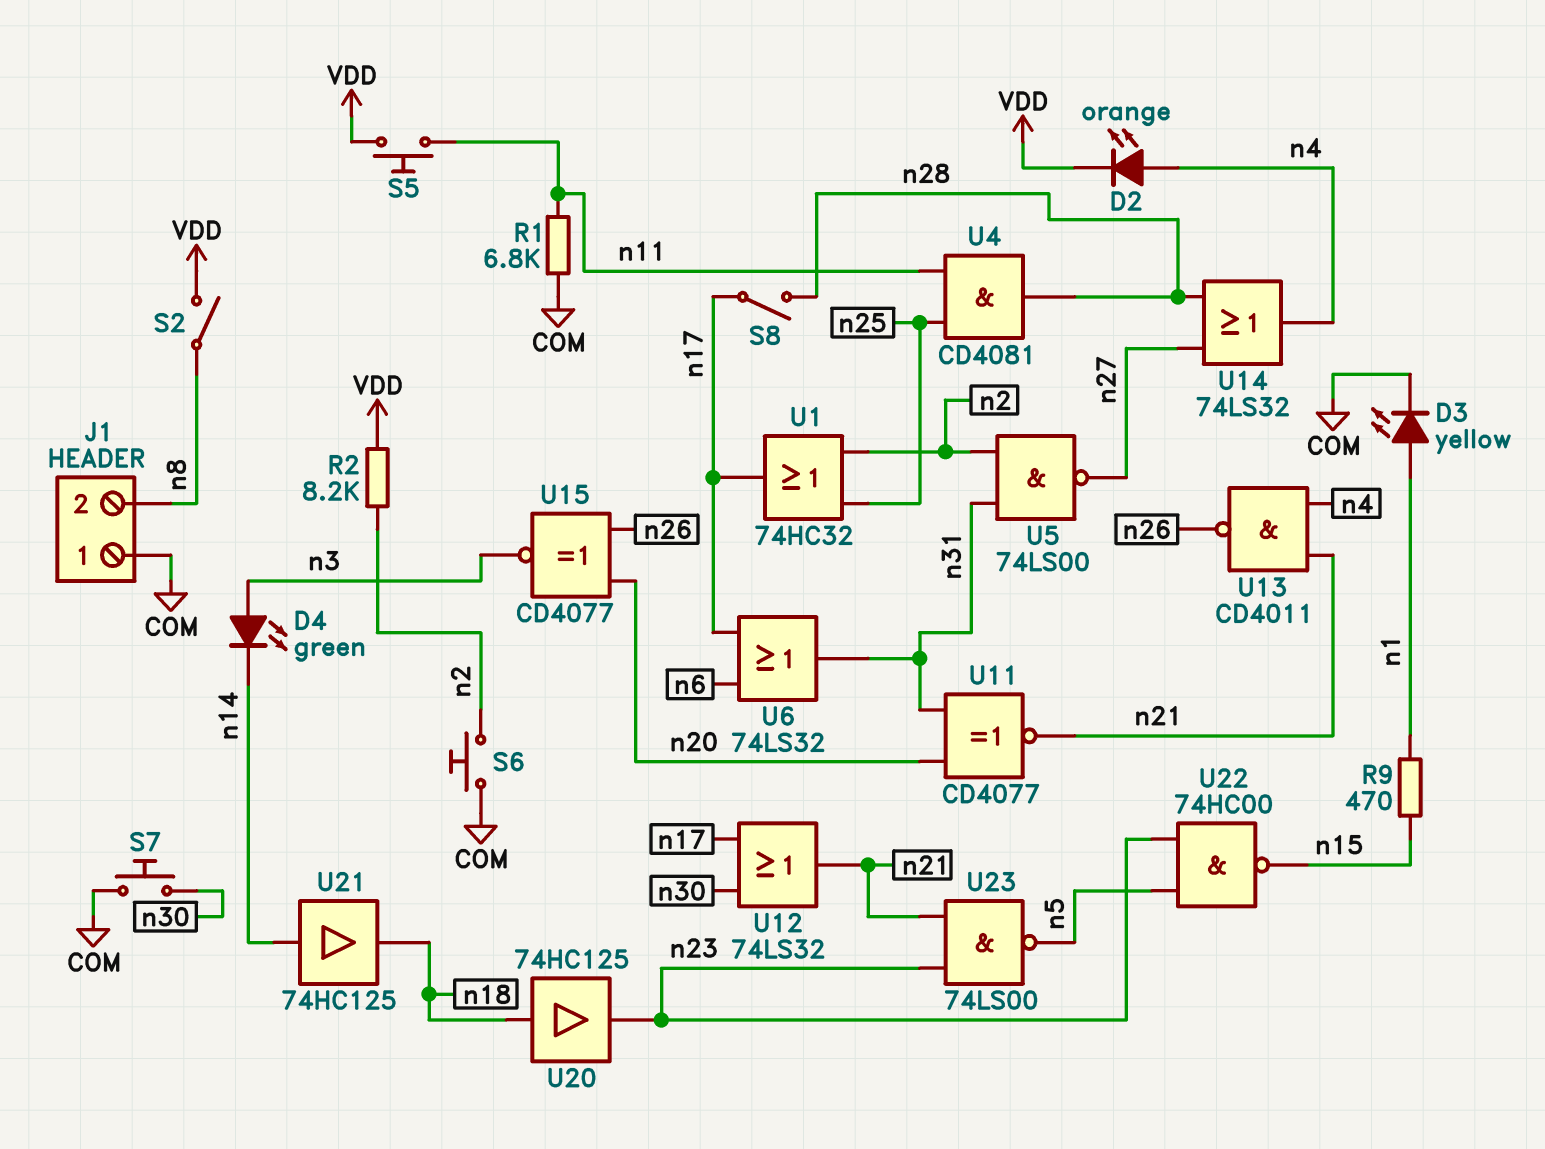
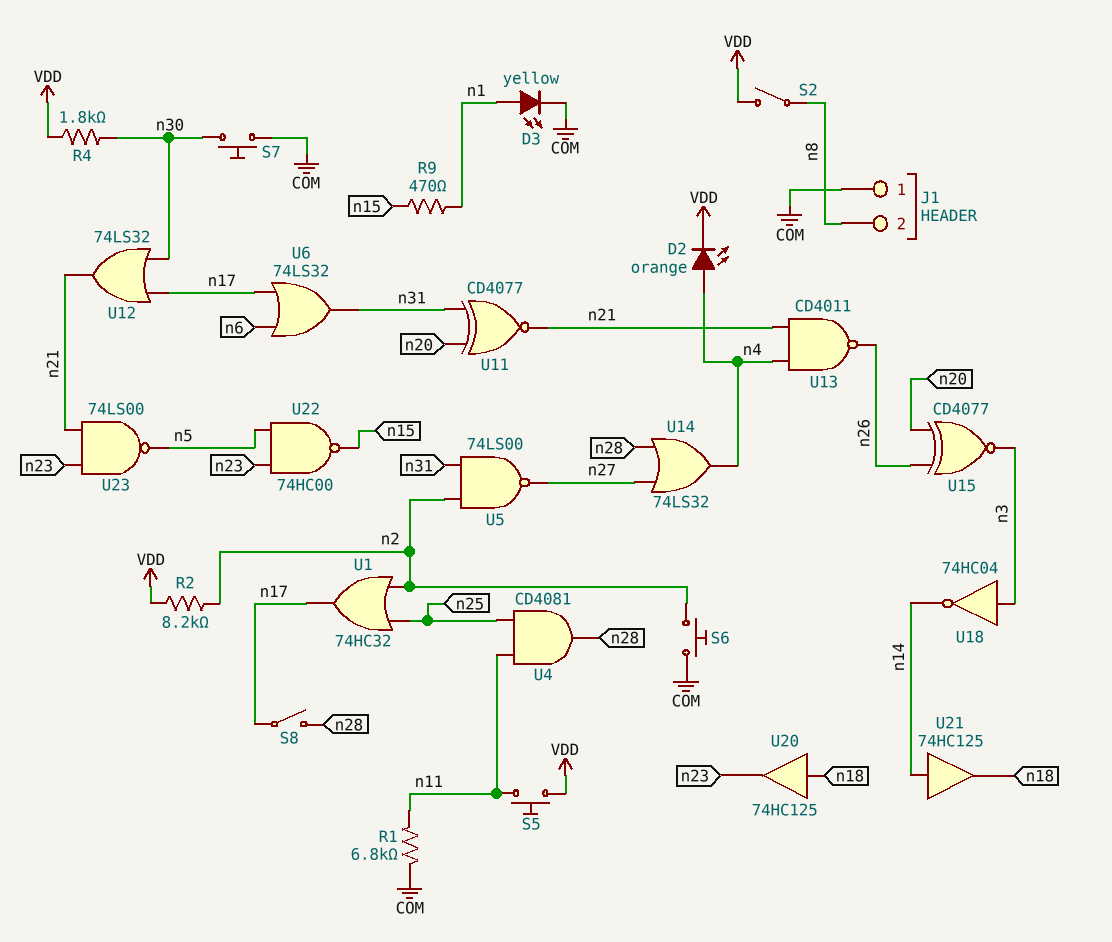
D4: LED green (A n3, K n14) -> none
R4: none -> 1.8k (VDD, n30)
U18: none -> NOT 74HC04 (in n3, out n14)

